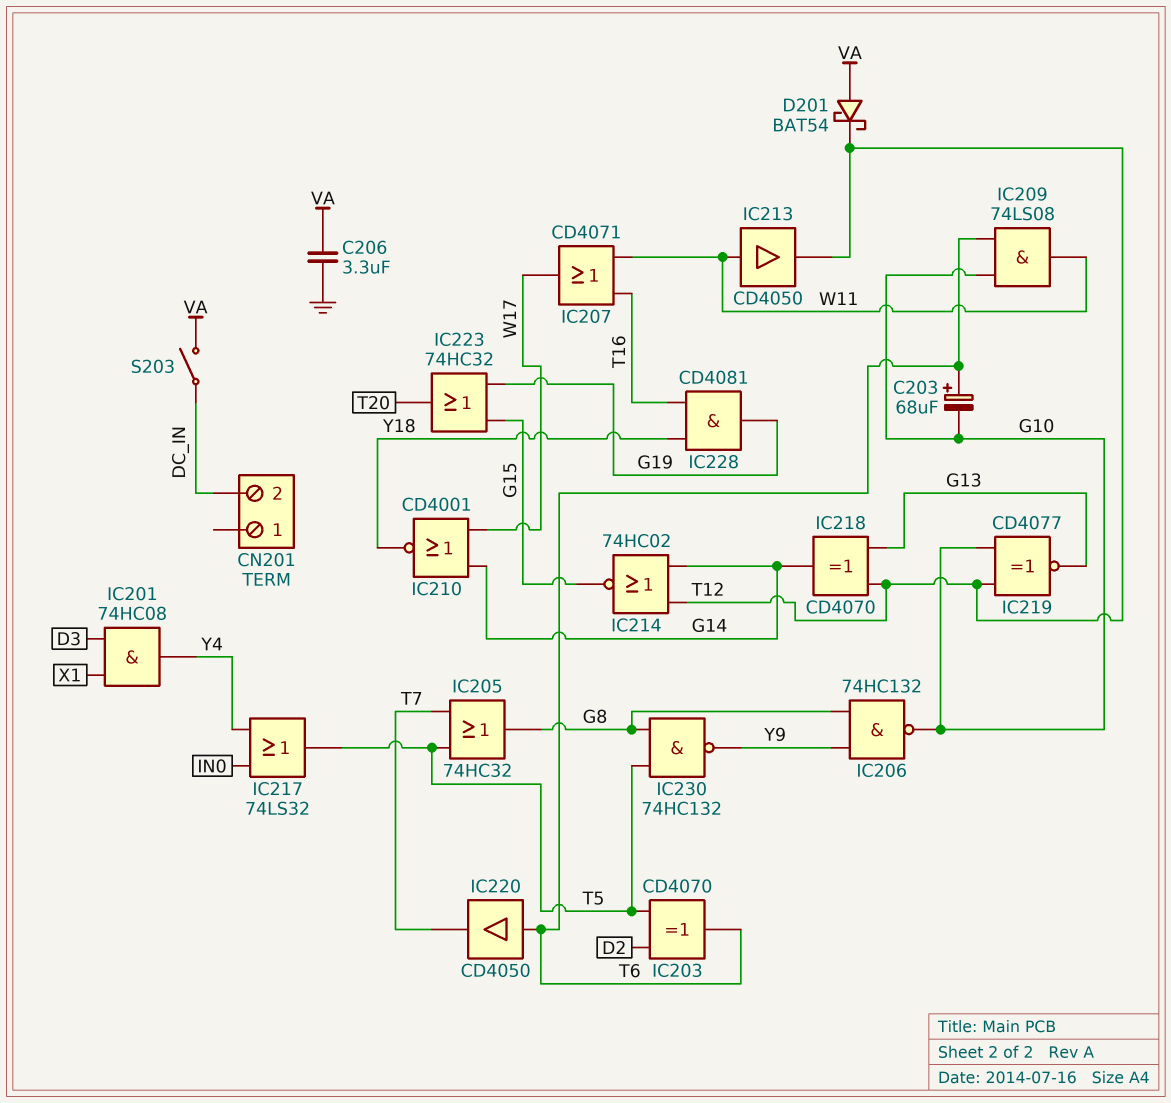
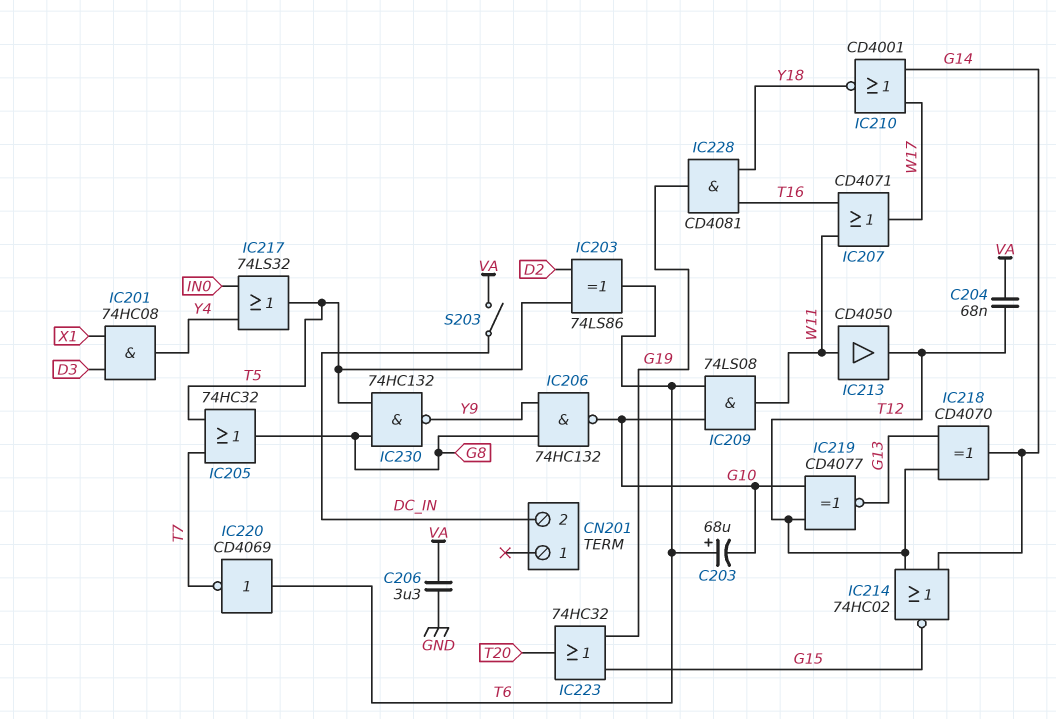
C204: none -> 68nF (T12, VA)
D201: schottky BAT54 (A VA, K T12) -> none
IC203: XOR CD4070 (in D2, in T5, out T6) -> XOR 74LS86 (in D2, in T5, out T6)
IC220: buffer CD4050 (in T6, out T7) -> NOT CD4069 (in T6, out T7)

